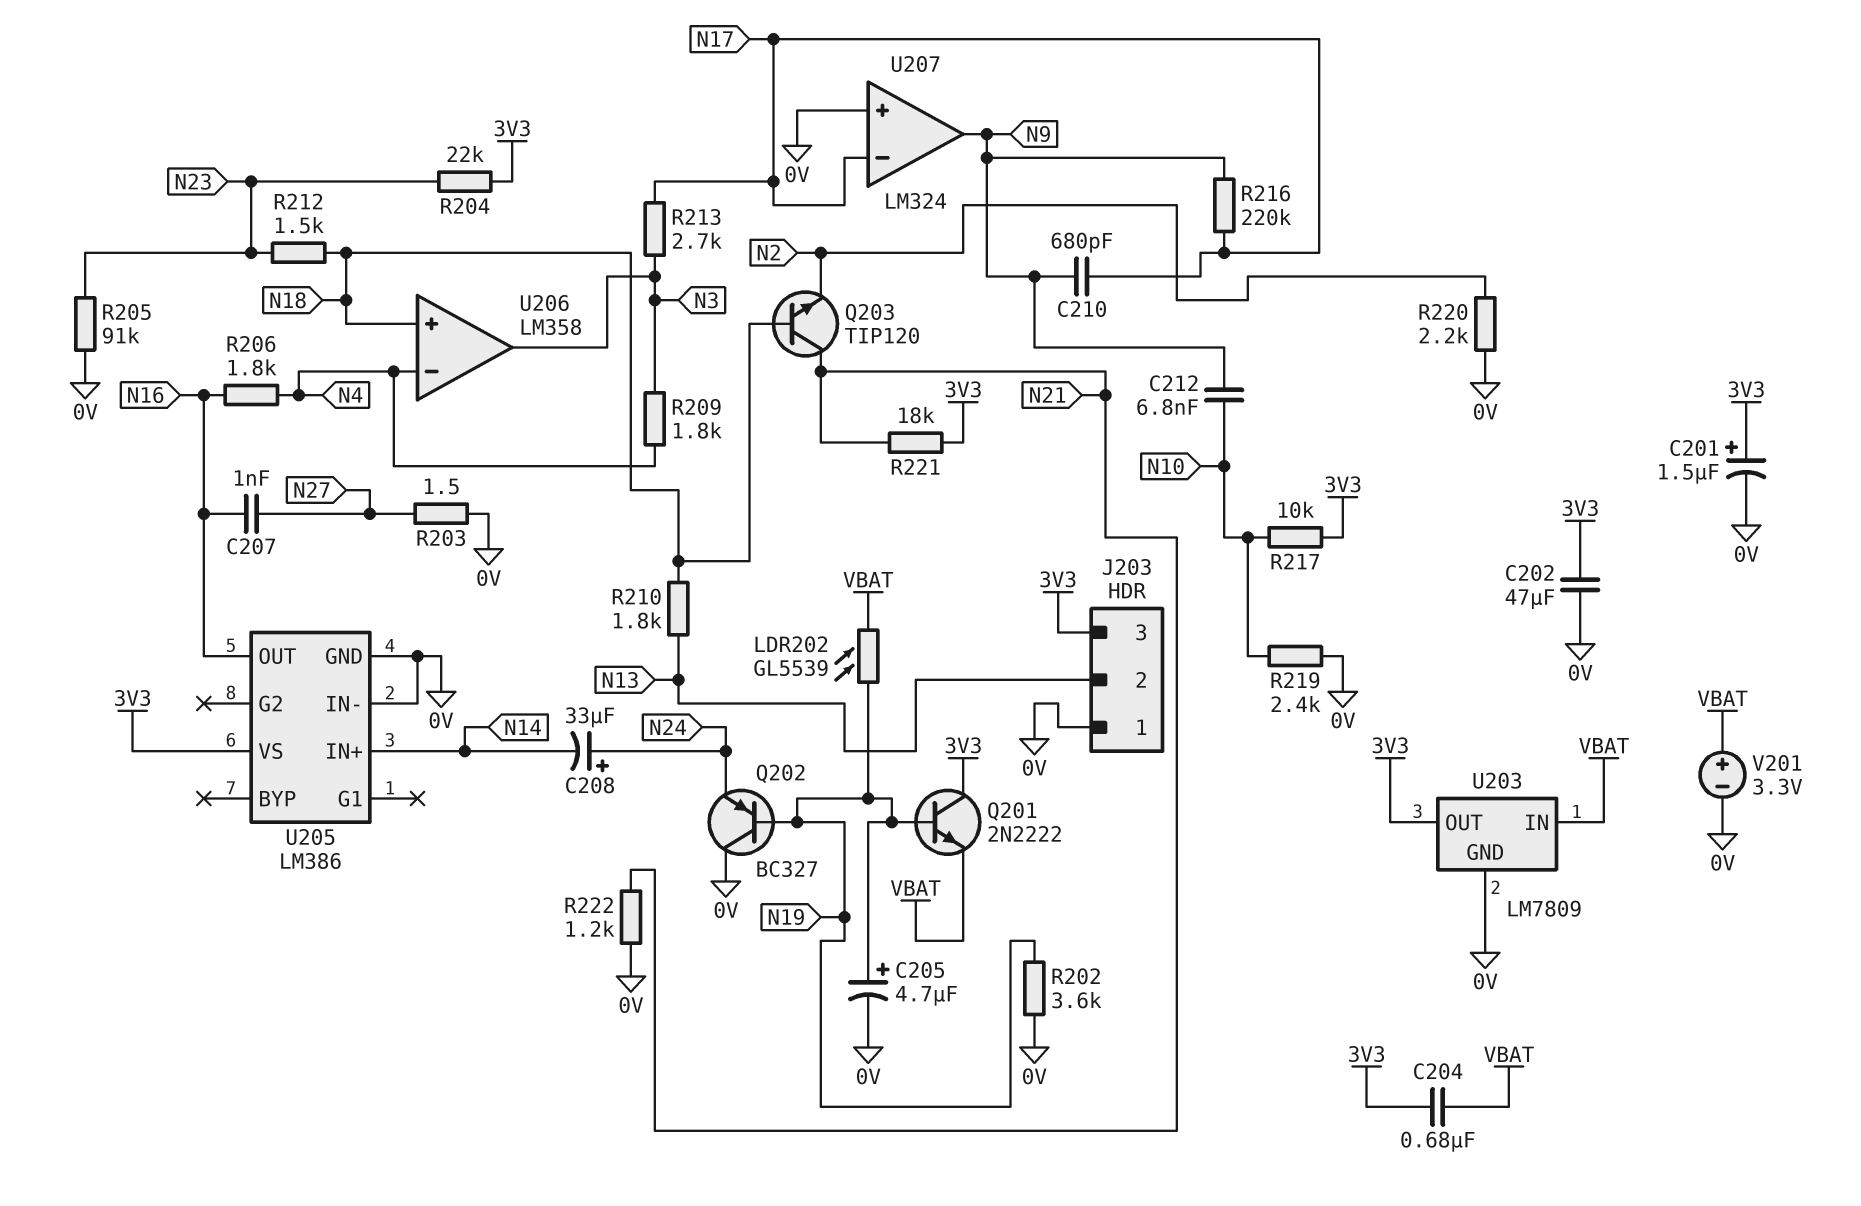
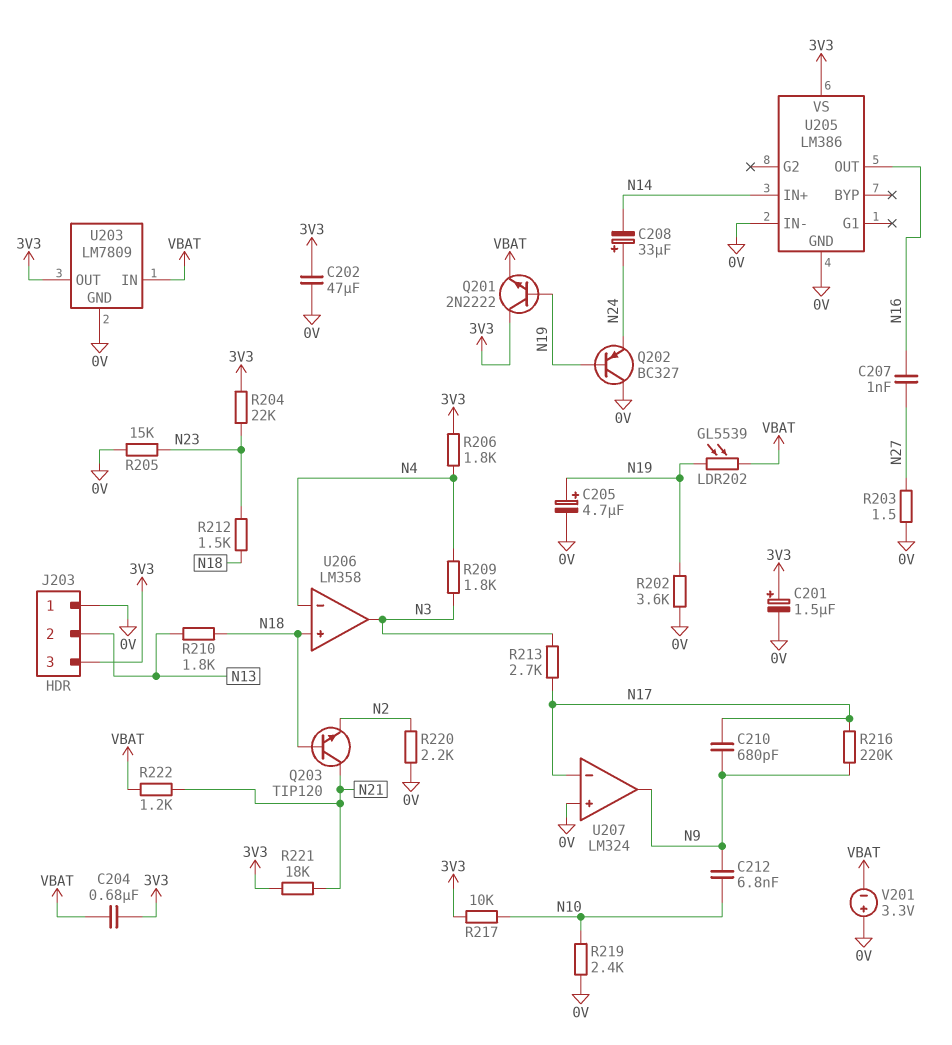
R205: 91k (0V, N23) -> 15k (0V, N23)
R206: 1.8k (N4, N16) -> 1.8k (3V3, N4)
R222: 1.2k (0V, N21) -> 1.2k (N21, VBAT)
V201: 3.3V (plus VBAT, minus 0V) -> 3.3V (plus 0V, minus VBAT)

